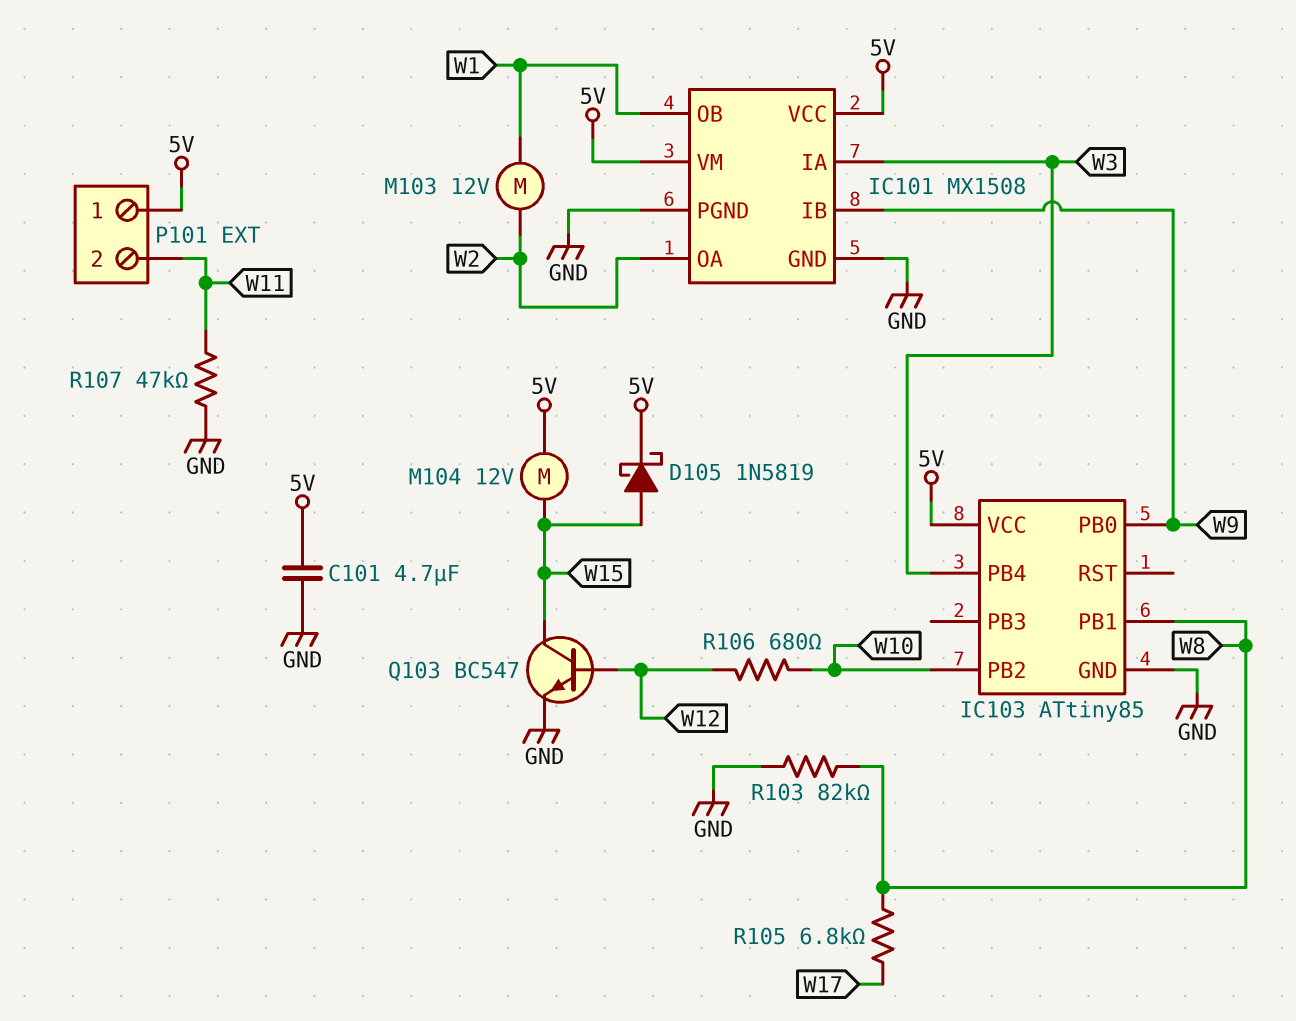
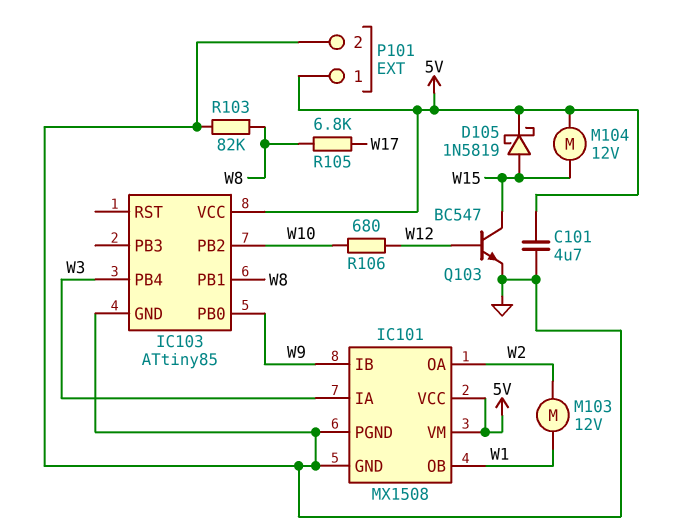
P101 pin 2: W11 -> GND
R107: 47k (GND, W11) -> none

